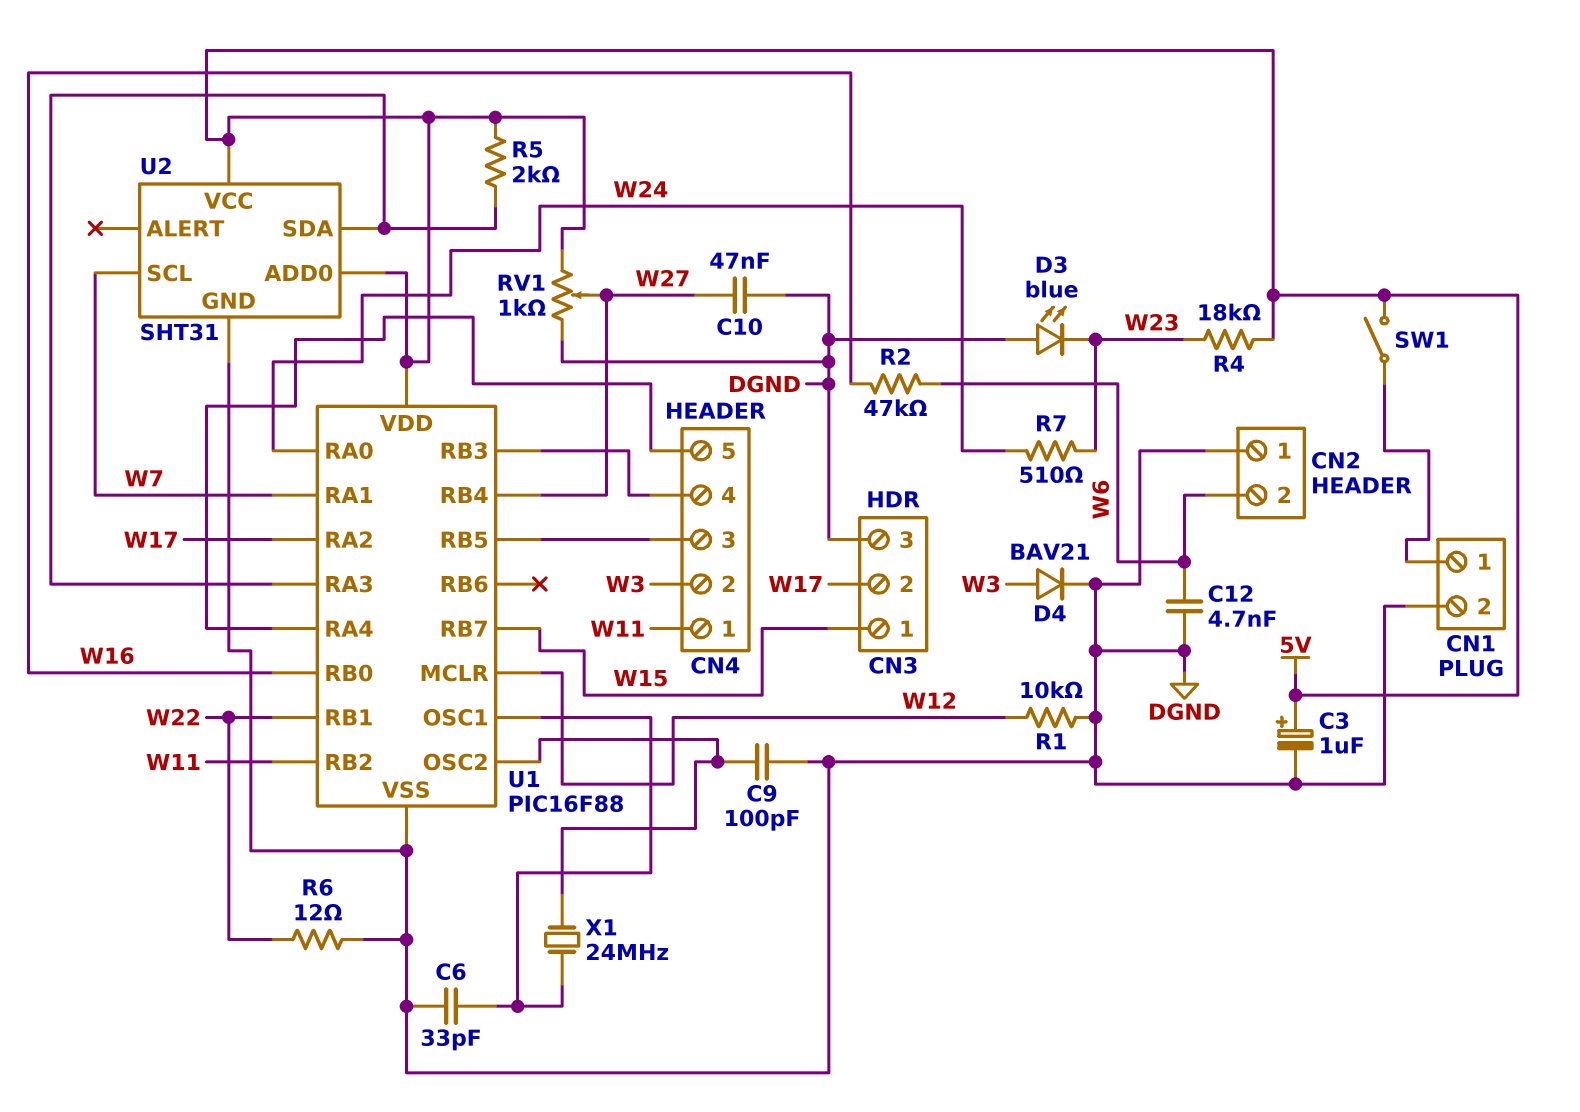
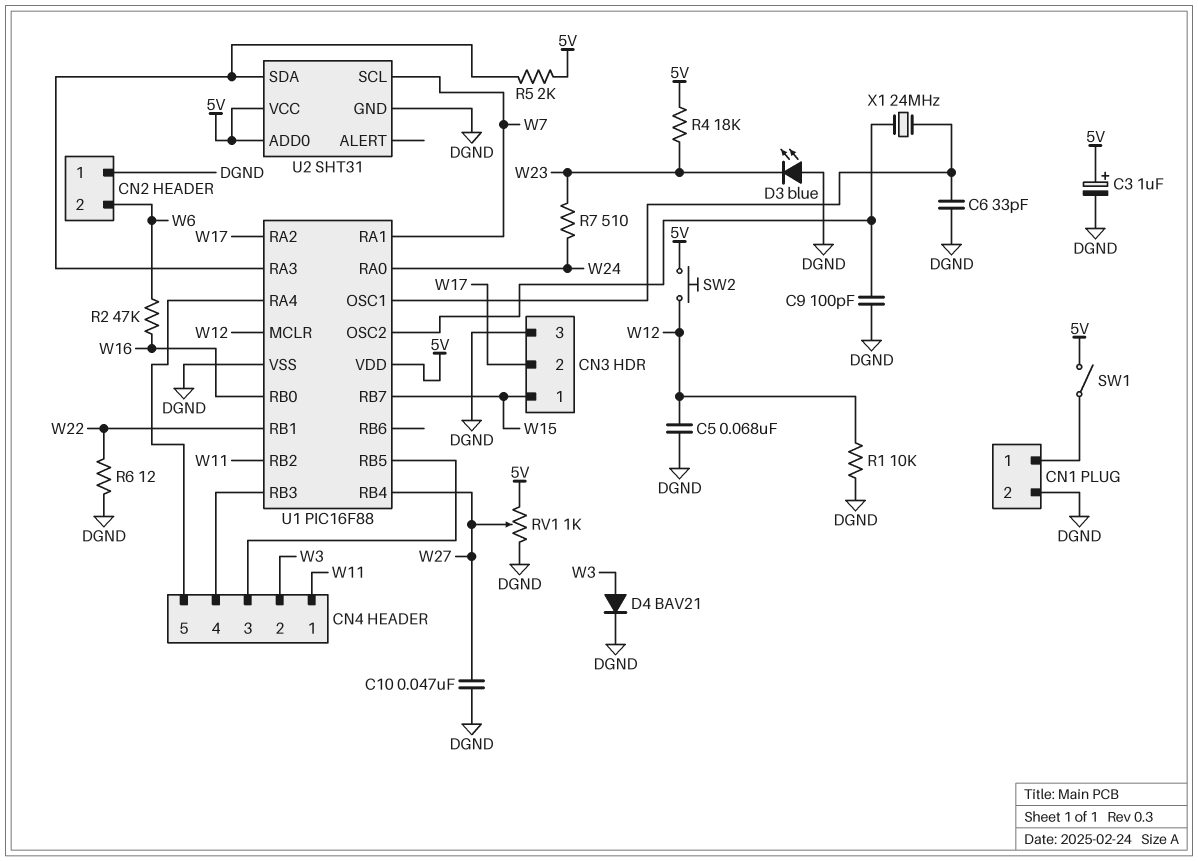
C5: none -> 68nF (DGND, W12)
C12: 4.7nF (DGND, W6) -> none
SW2: none -> button (5V, W12)

